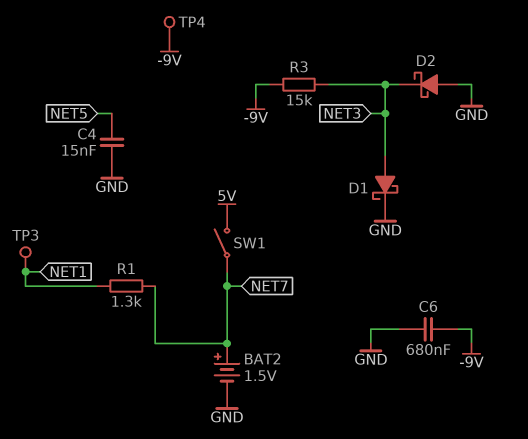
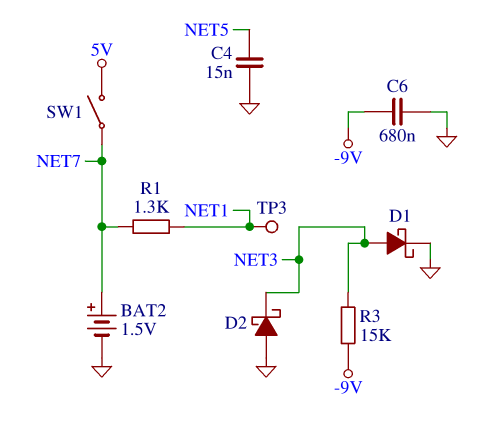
TP4: test point (-9V) -> none

